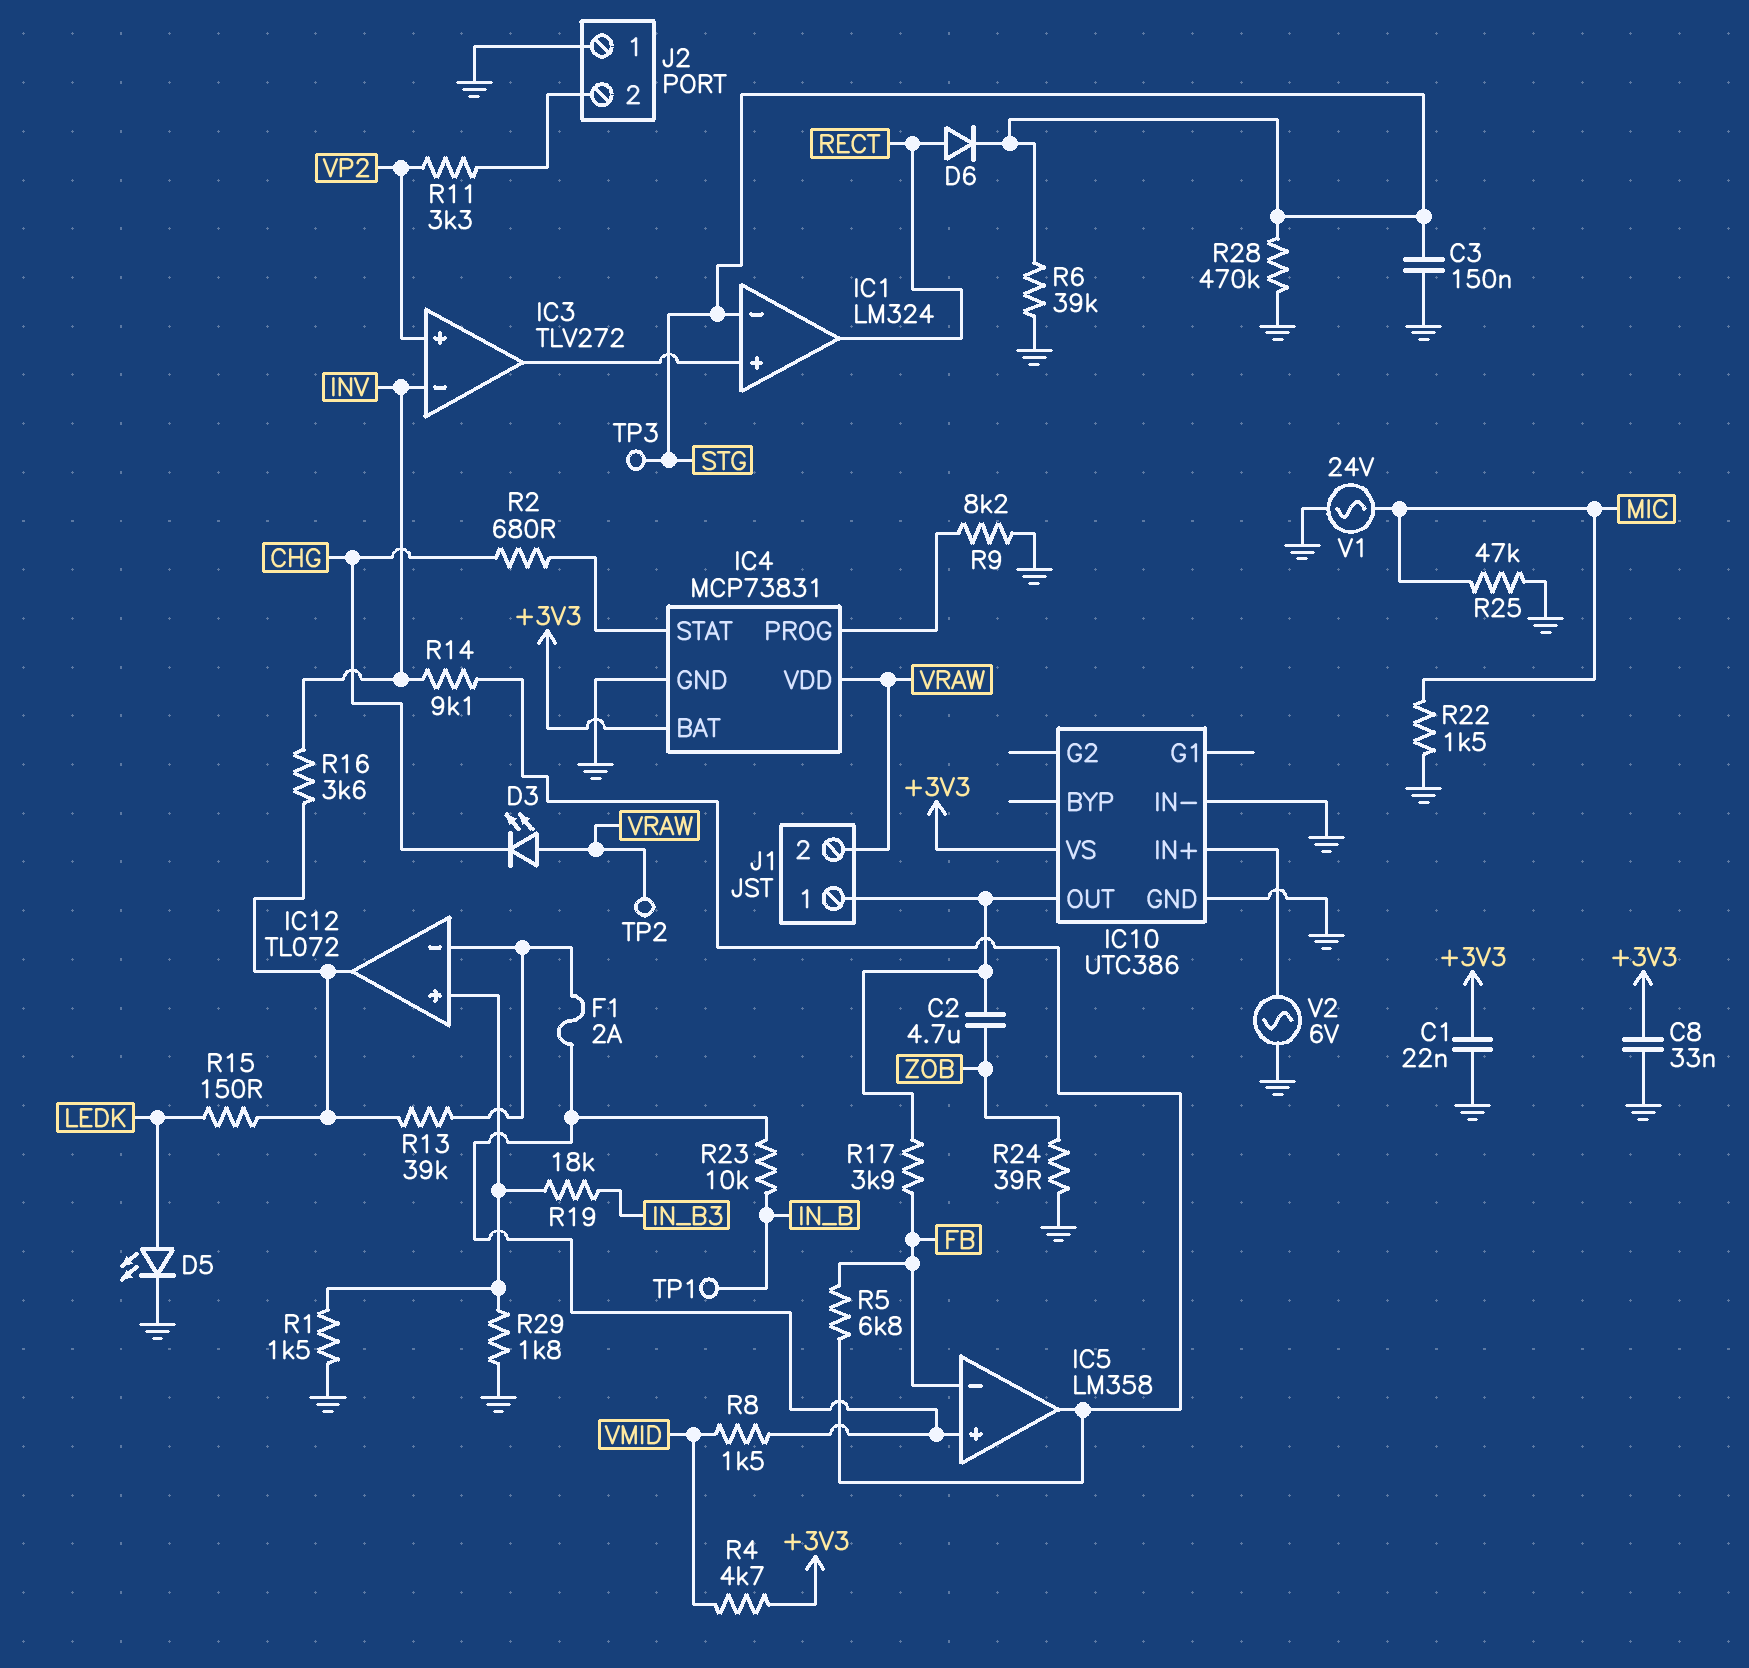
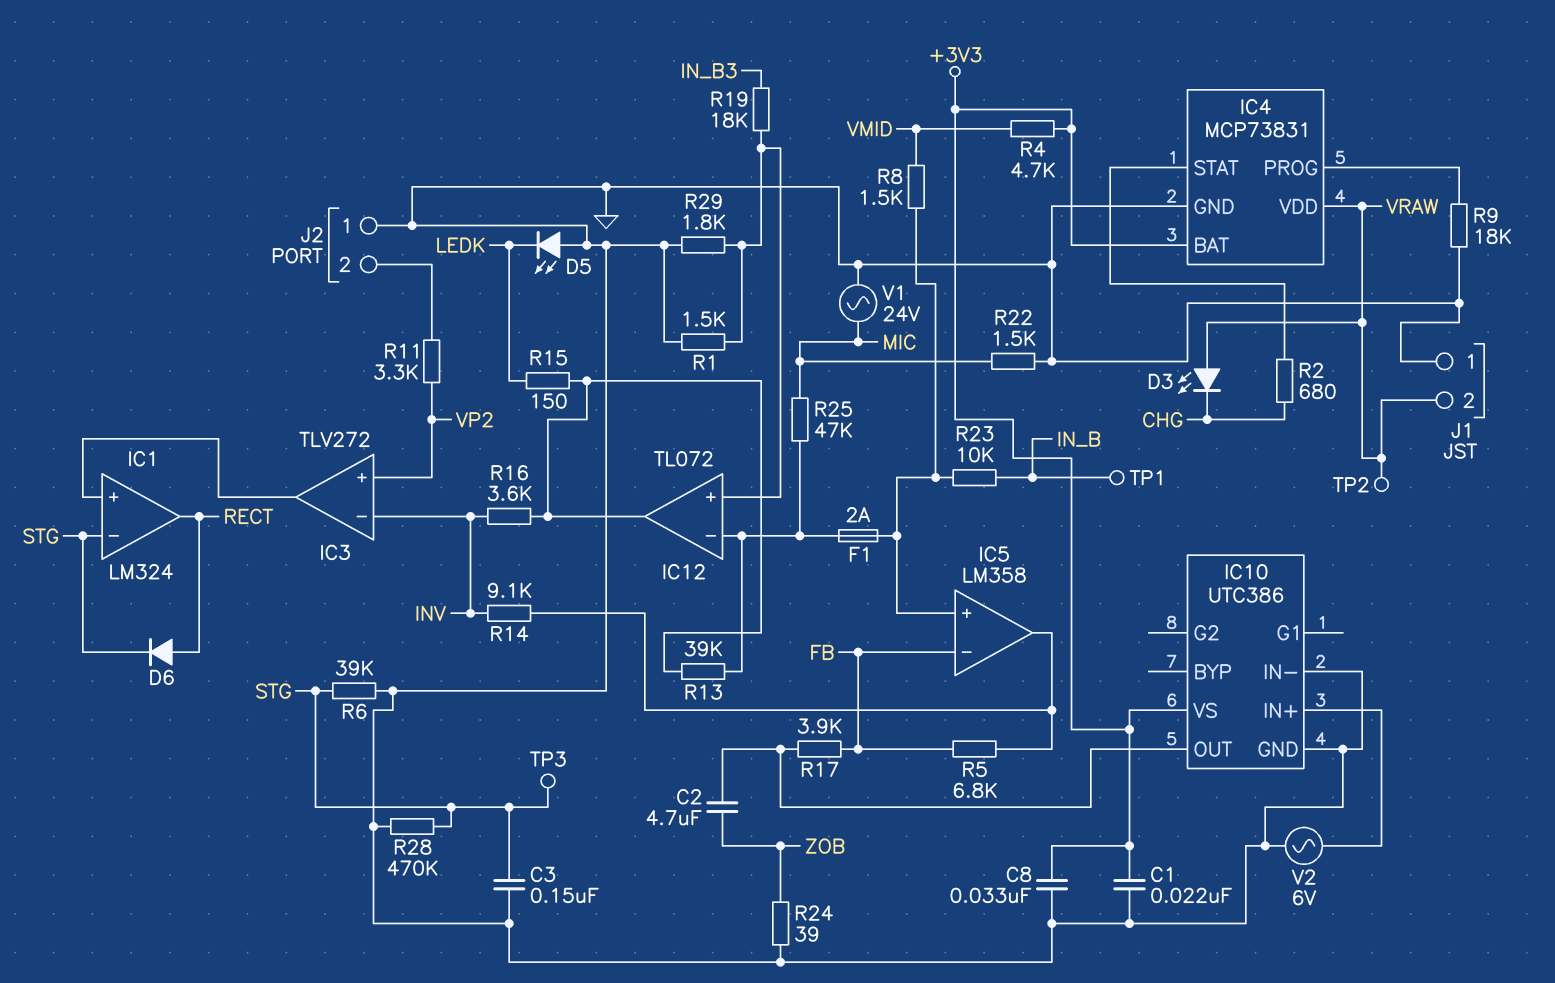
D5: LED (A LEDK, K GND) -> LED (A GND, K LEDK)
J1 pin 1: IC10/OUT -> GND
R9: 8.2k (GND, IC4/PROG) -> 18k (GND, IC4/PROG)
R25: 47k (GND, MIC) -> 47k (IC12/in-, MIC)

